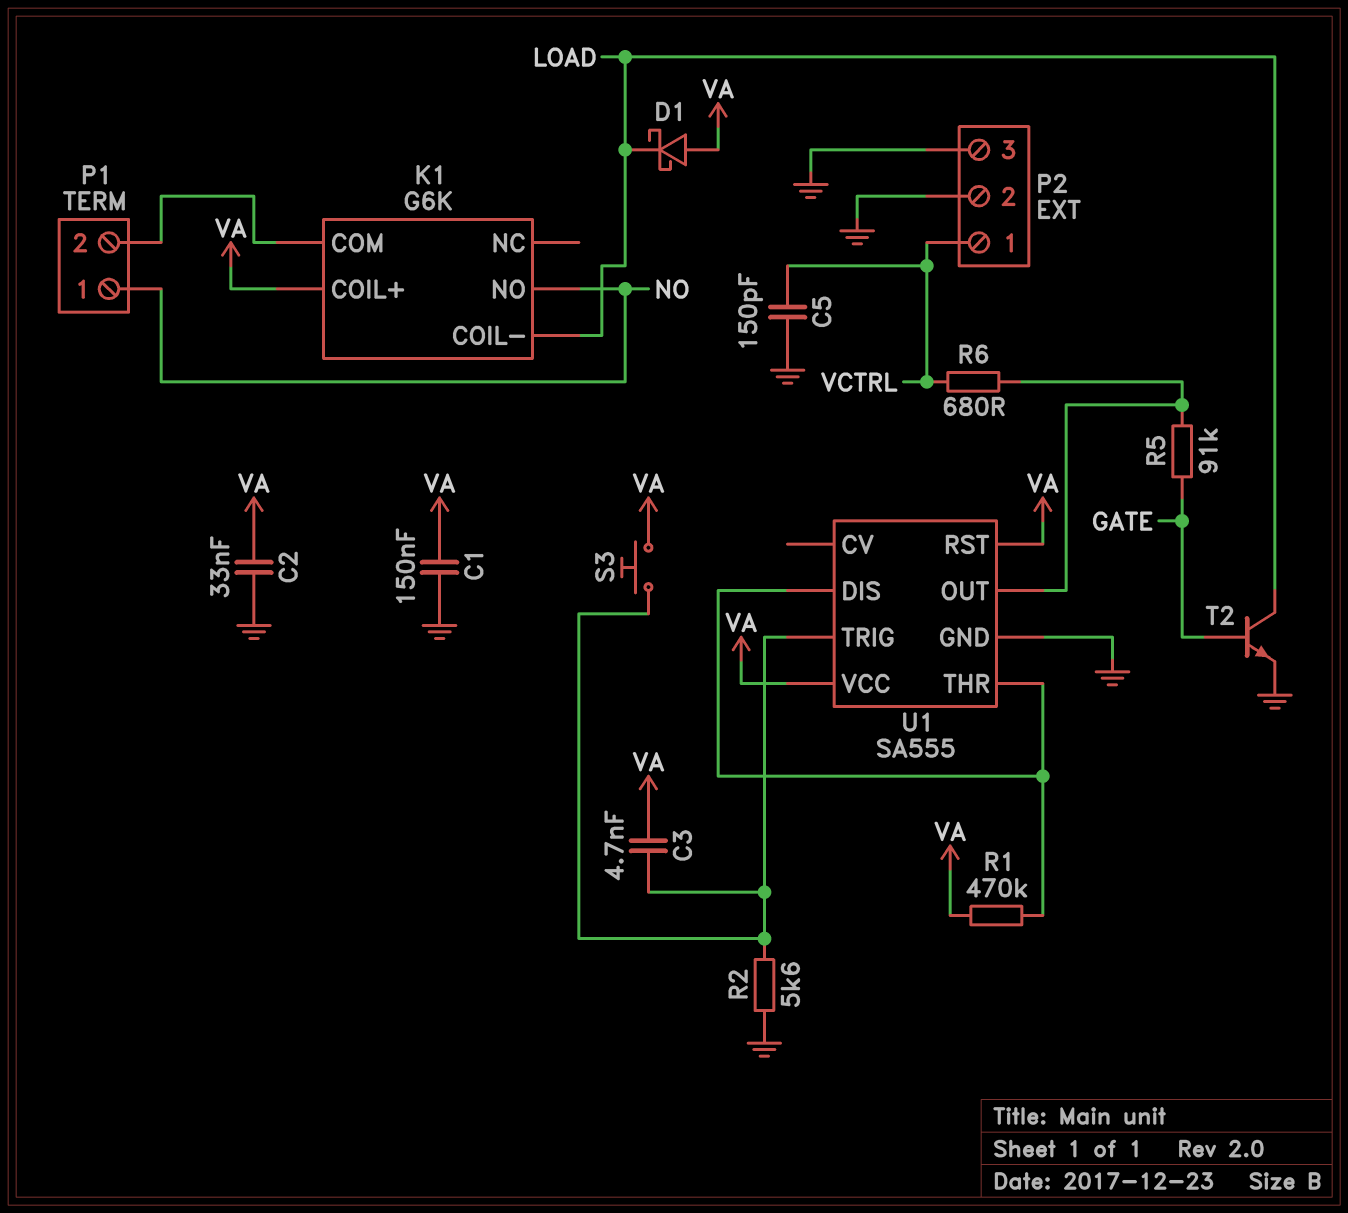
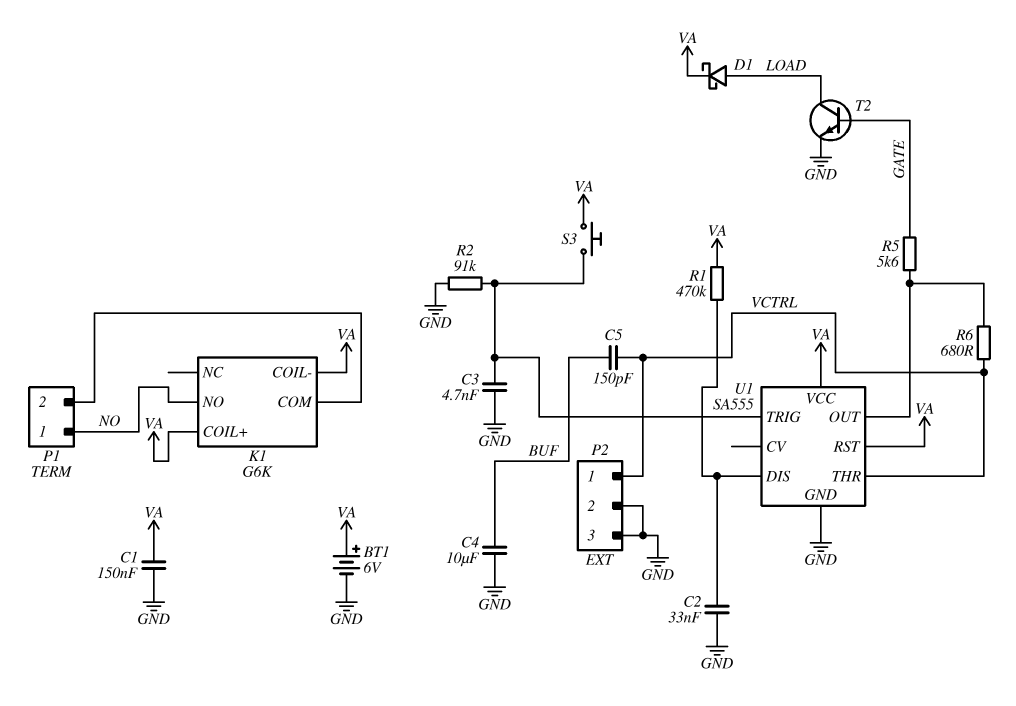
BT1: none -> 6V (plus VA, minus GND)
C2: 33nF (GND, VA) -> 33nF (GND, U1/DIS)
C3: 4.7nF (U1/TRIG, VA) -> 4.7nF (GND, U1/TRIG)
C4: none -> 10uF (BUF, GND)
C5: 150pF (GND, VCTRL) -> 150pF (BUF, VCTRL)
D1: schottky (A VA, K LOAD) -> schottky (A LOAD, K VA)
K1 pin COIL-: LOAD -> VA
R2: 5.6k (GND, U1/TRIG) -> 91k (GND, U1/TRIG)
R5: 91k (GATE, U1/OUT) -> 5.6k (GATE, U1/OUT)
U1 pin THR: U1/DIS -> VCTRL

